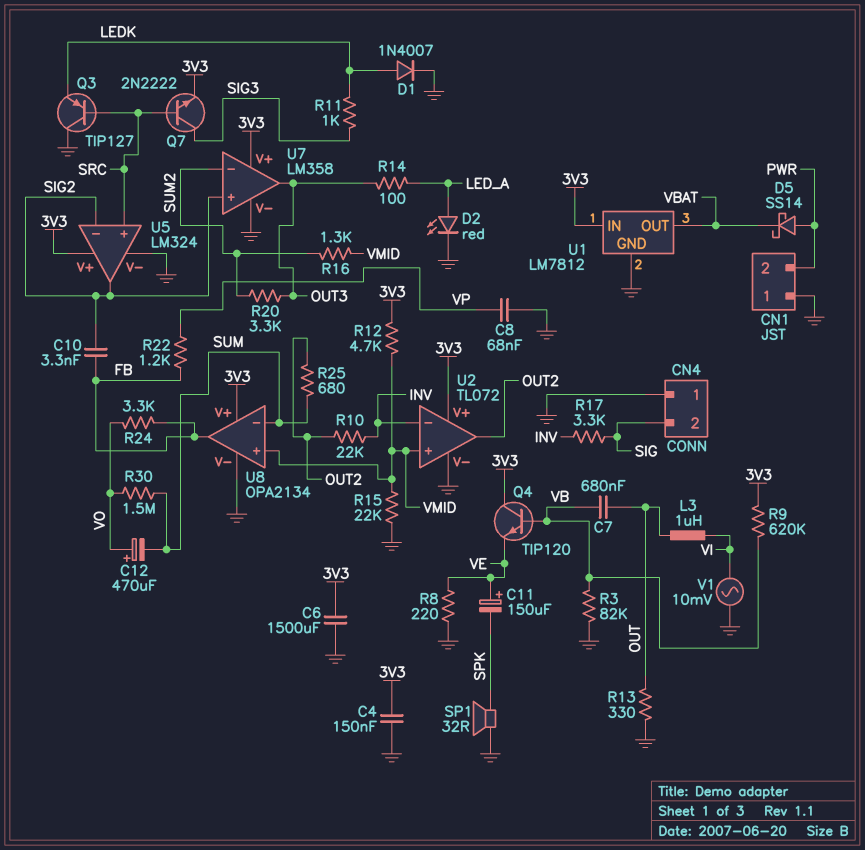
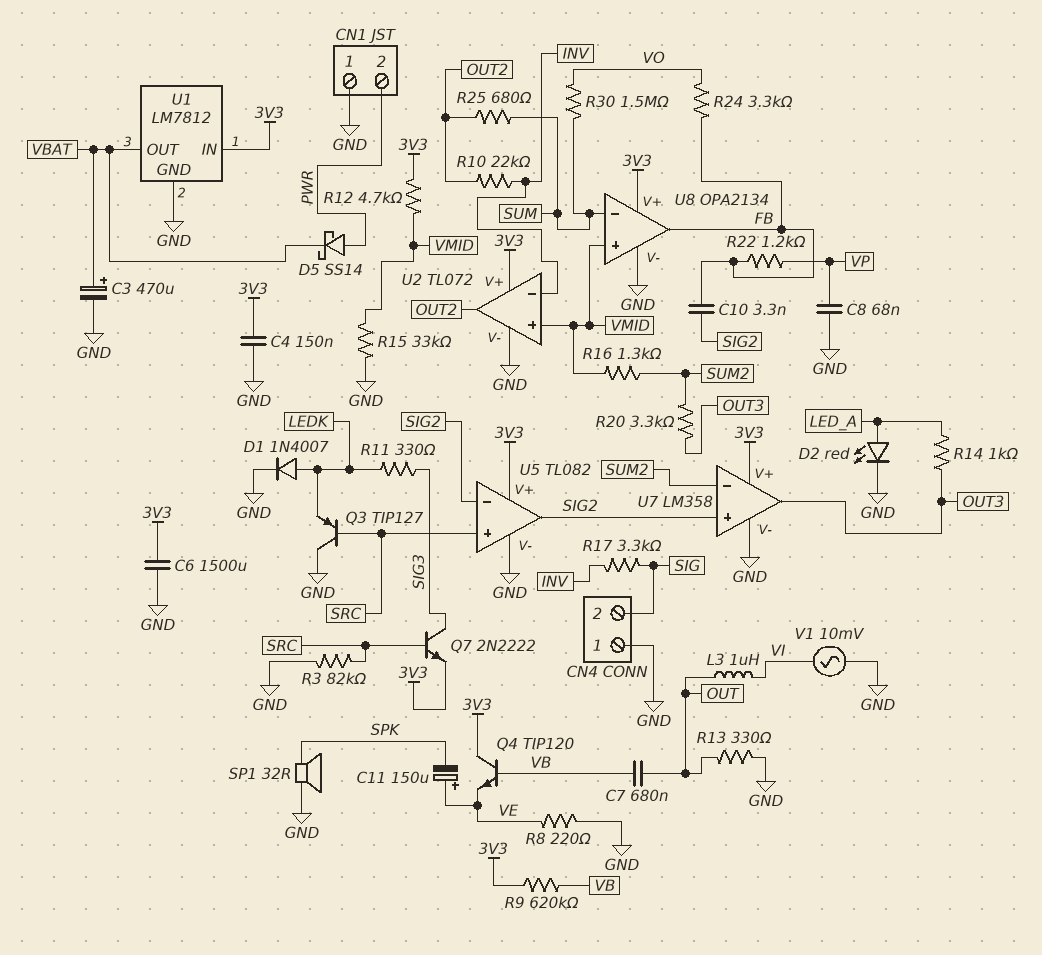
C3: none -> 470uF (plus VBAT, minus GND)
C12: 470uF (plus VO, minus SUM) -> none
R3: 82k (GND, VB) -> 82k (GND, SRC)
R11: 1k (LEDK, SIG3) -> 330 (LEDK, SIG3)
R14: 100 (LED_A, OUT3) -> 1k (LED_A, OUT3)
R15: 22k (GND, VMID) -> 33k (GND, VMID)
U5: LM324 -> TL082

